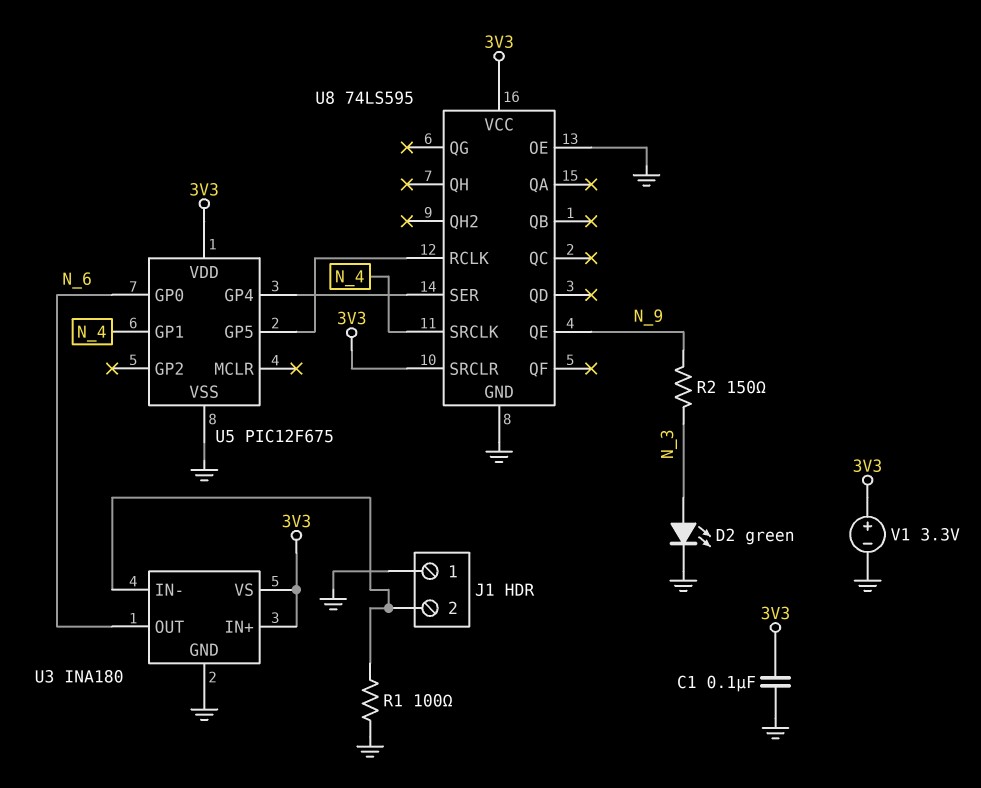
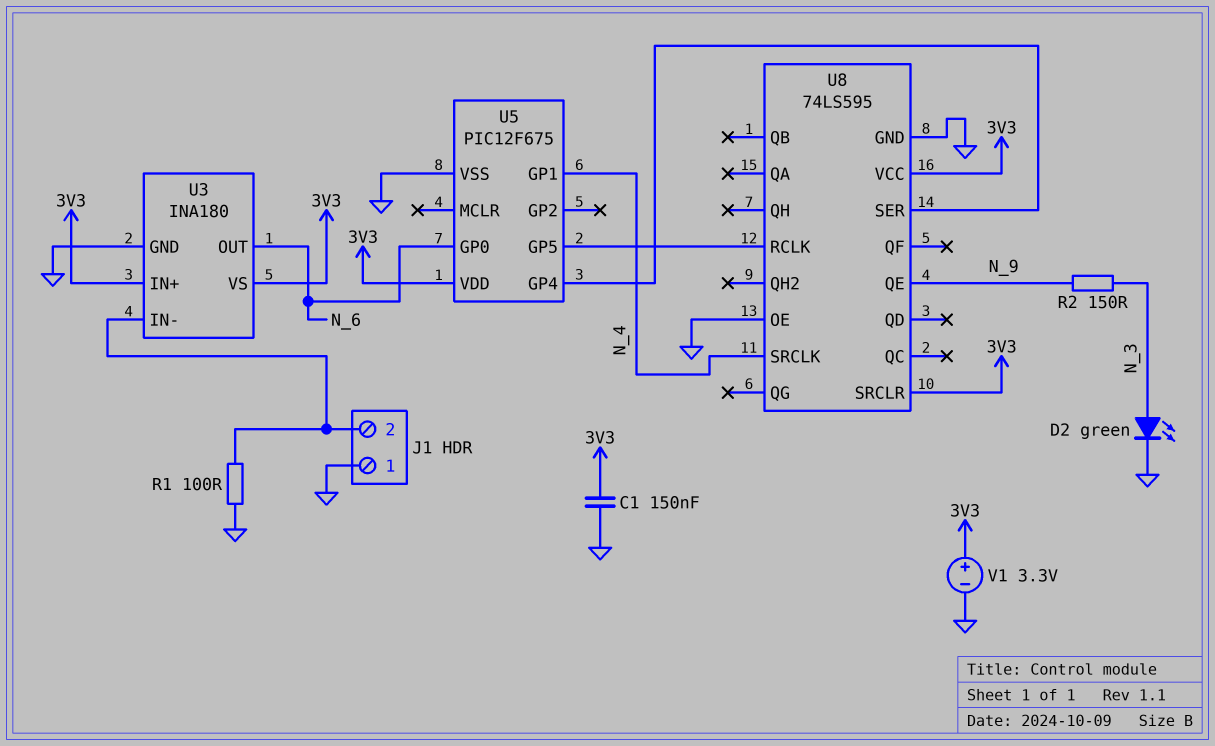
C1: 100nF (3V3, GND) -> 150nF (3V3, GND)

